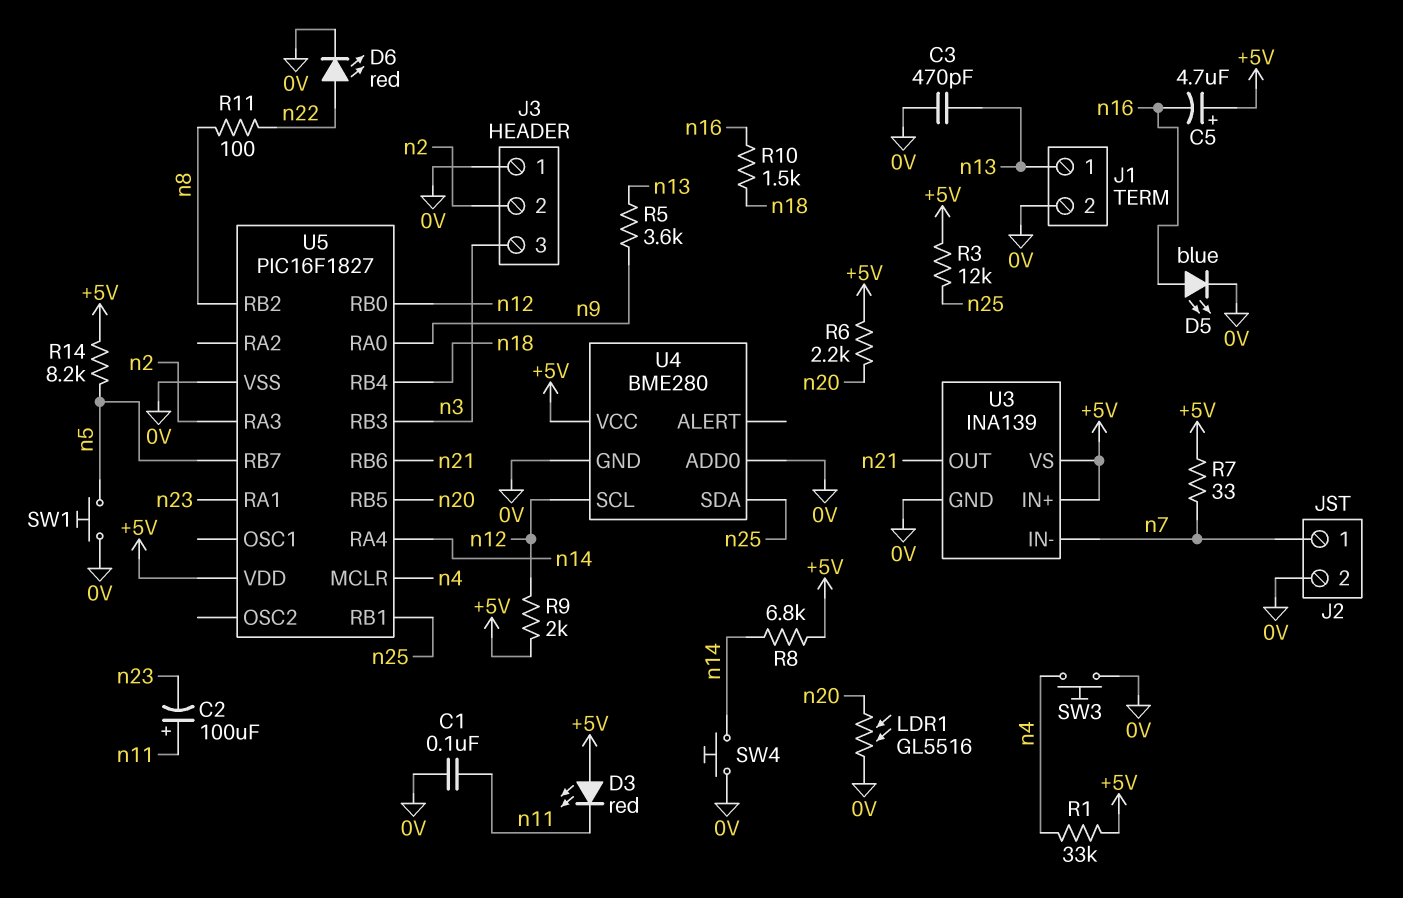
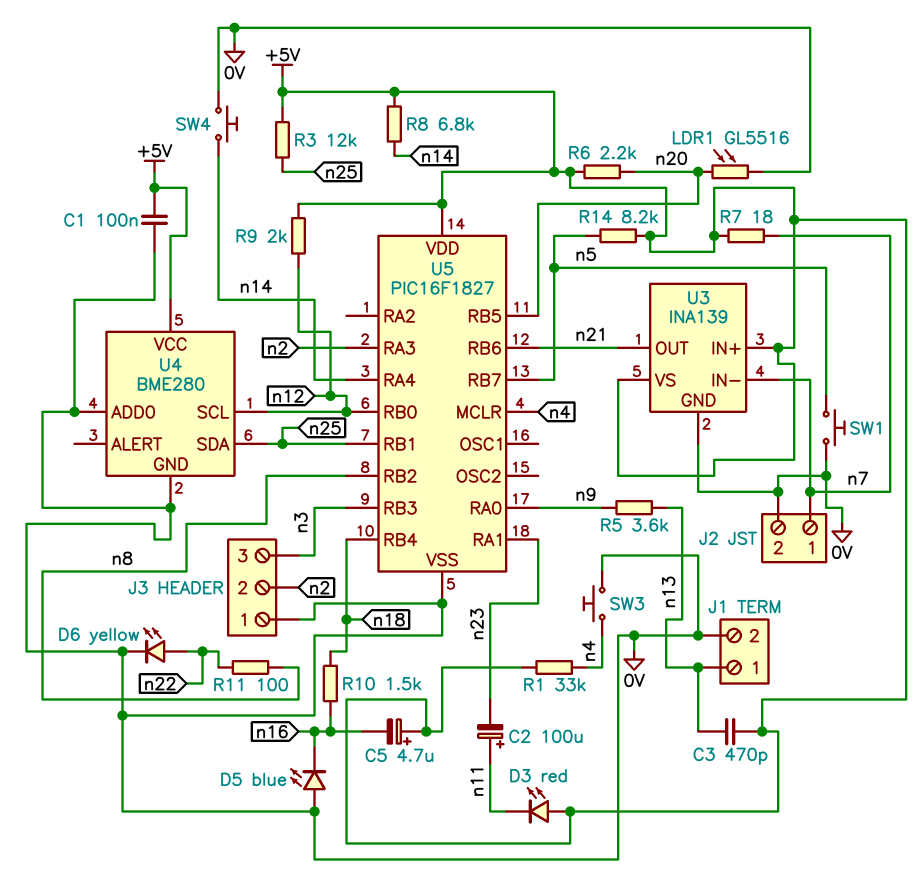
C1: 100nF (0V, n11) -> 100nF (+5V, 0V)
C3: 470pF (0V, n13) -> 470pF (+5V, n13)
D5: LED blue (A n16, K 0V) -> LED blue (A 0V, K n16)
D6: LED red (A n22, K 0V) -> LED yellow (A n22, K 0V)
R7: 33 (+5V, n7) -> 18 (+5V, n7)

